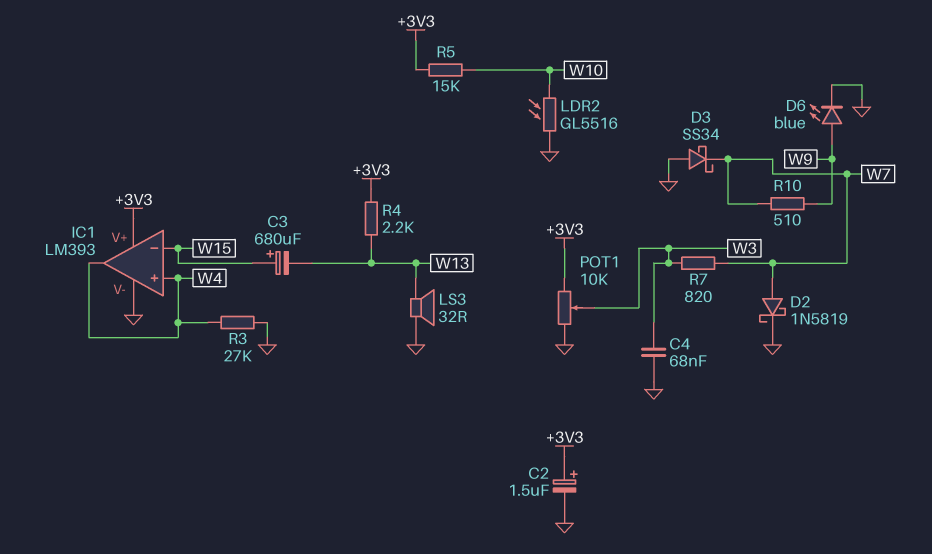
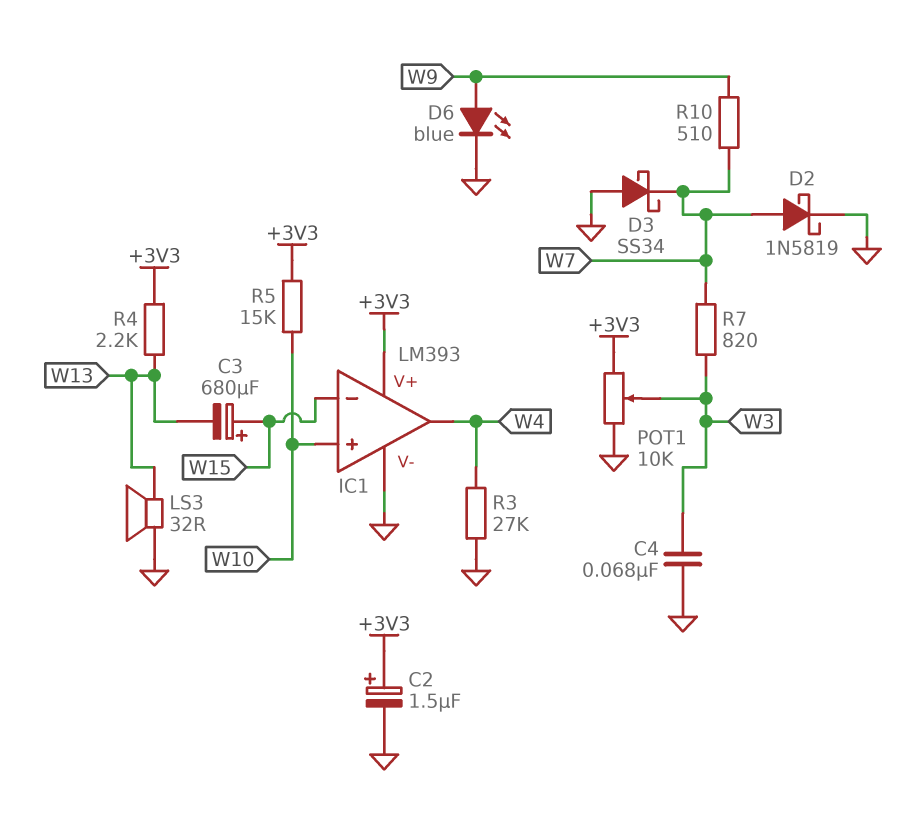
IC1 pin in+: W4 -> W10
LDR2: GL5516 (GND, W10) -> none

